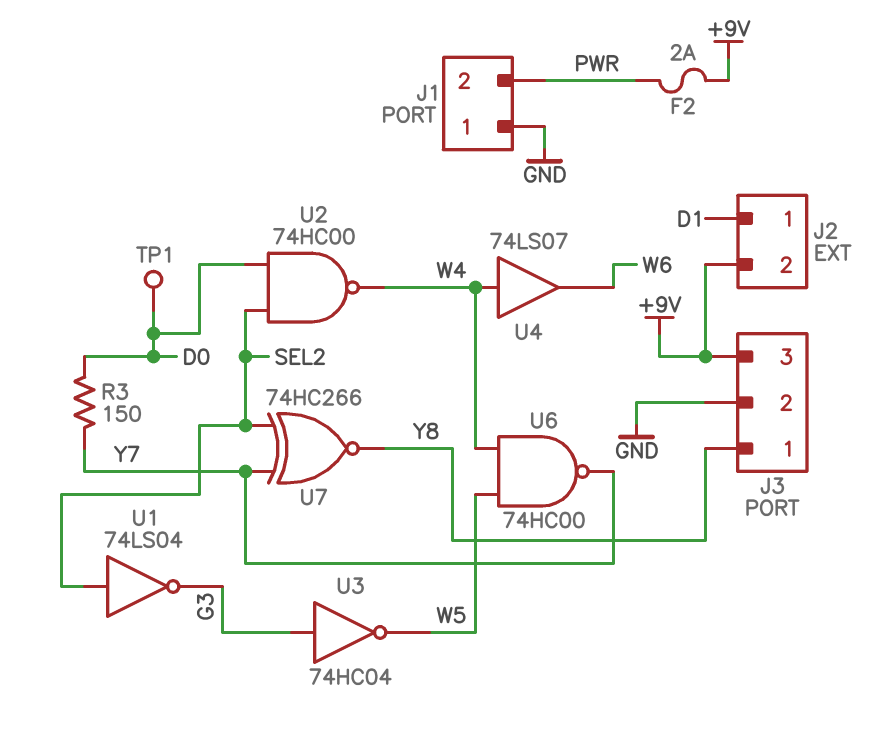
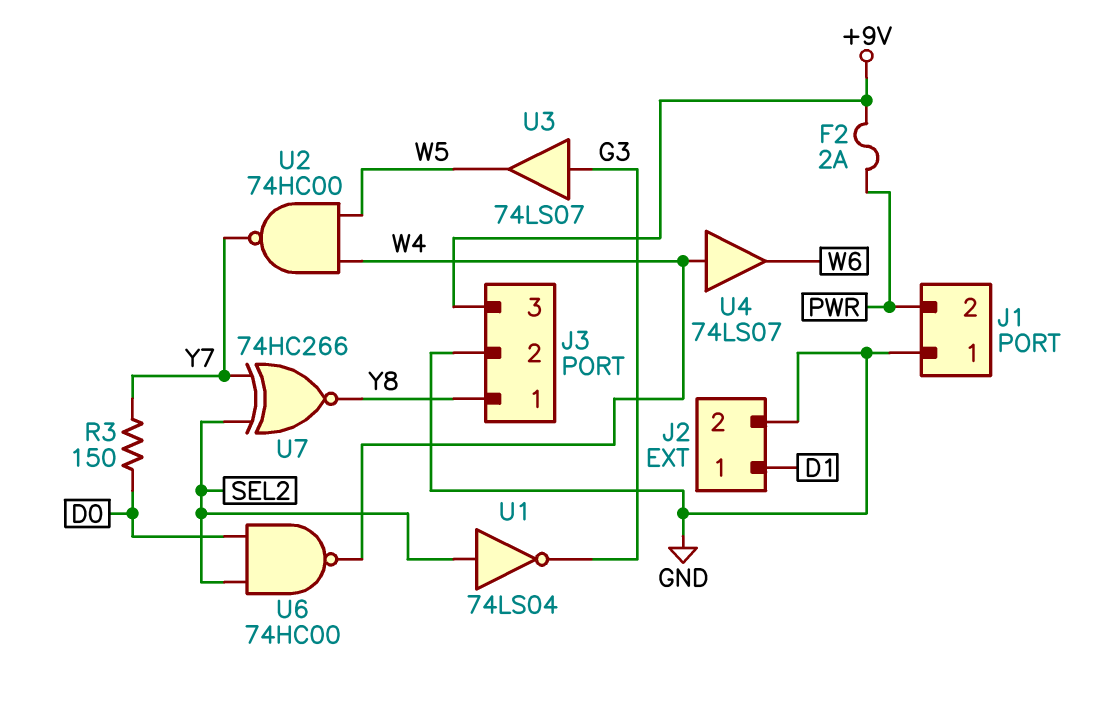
J2 pin 2: +9V -> GND
TP1: test point (D0) -> none
U2: NAND 74HC00 (in D0, in SEL2, out W4) -> NAND 74HC00 (in W4, in W5, out Y7)
U3: NOT 74HC04 (in G3, out W5) -> buffer 74LS07 (in G3, out W5)
U6: NAND 74HC00 (in W4, in W5, out Y7) -> NAND 74HC00 (in D0, in SEL2, out W4)

